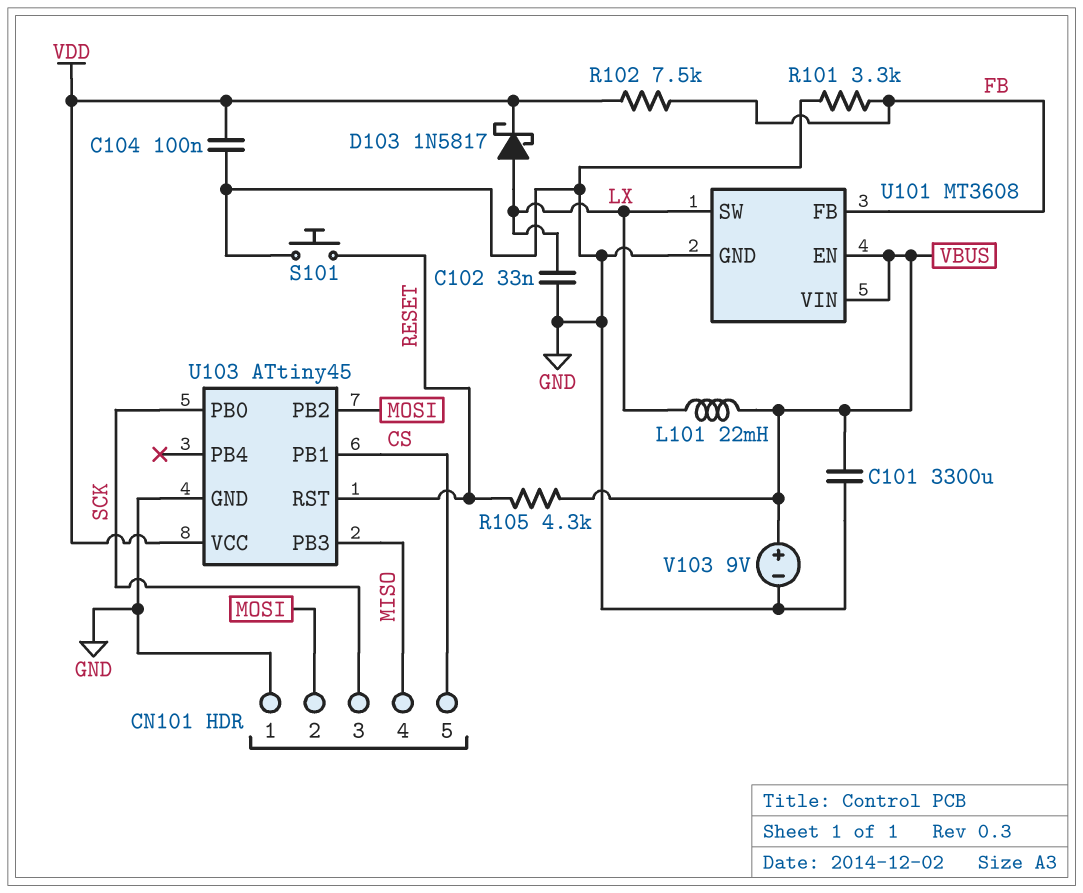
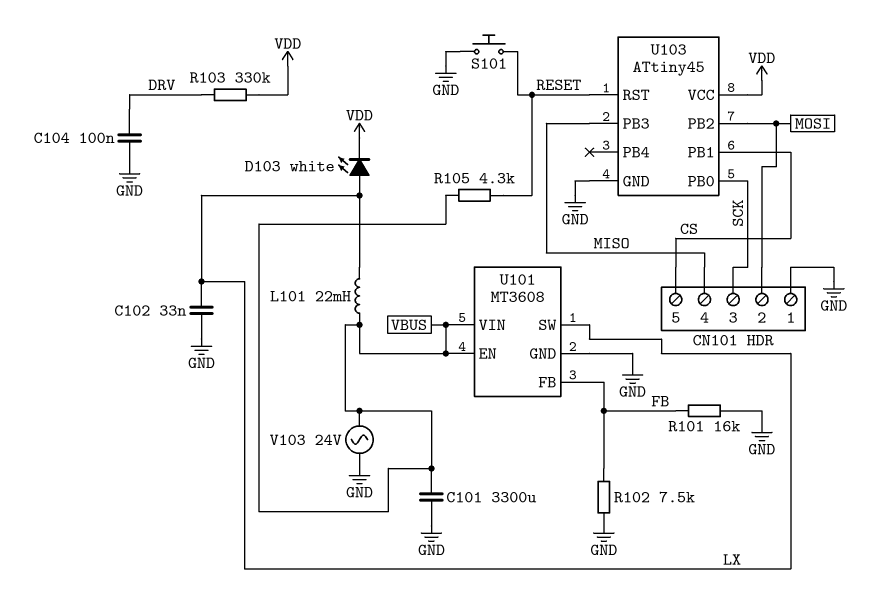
C104: 100nF (GND, VDD) -> 100nF (DRV, GND)
D103: schottky 1N5817 (A LX, K VDD) -> LED white (A LX, K VDD)
R101: 3.3k (FB, GND) -> 16k (FB, GND)
R102: 7.5k (FB, VDD) -> 7.5k (FB, GND)
R103: none -> 330k (DRV, VDD)
V103: 9V (plus VBUS, minus GND) -> AC 24V (GND, VBUS)

